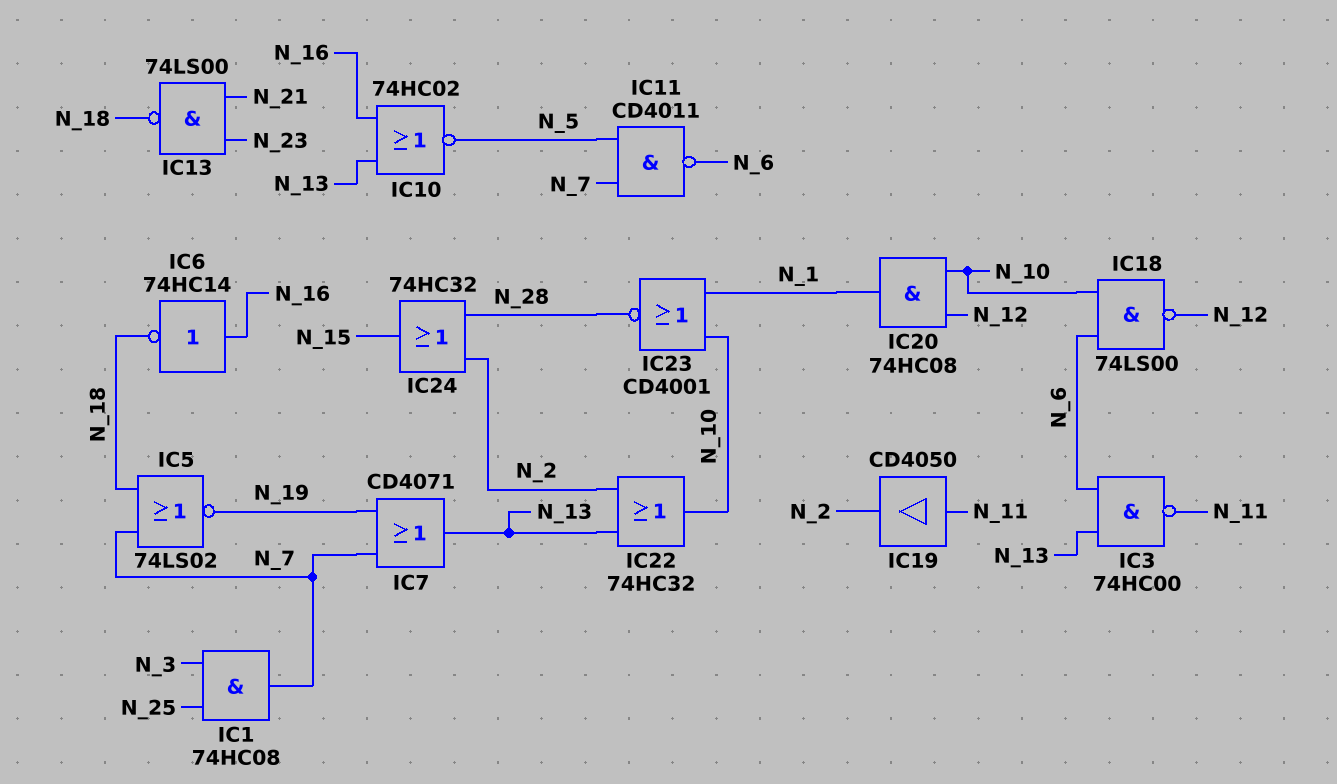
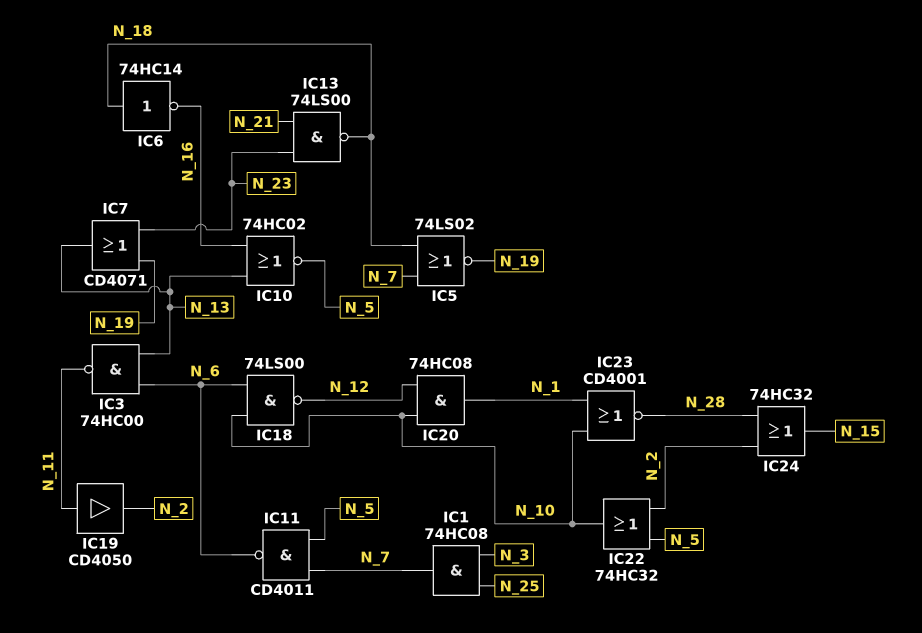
IC6: NOT 74HC14 (in N_16, out N_18) -> NOT 74HC14 (in N_18, out N_16)
IC7: OR CD4071 (in N_7, in N_19, out N_13) -> OR CD4071 (in N_19, in N_23, out N_13)
IC22: OR 74HC32 (in N_2, in N_13, out N_10) -> OR 74HC32 (in N_2, in N_5, out N_10)

